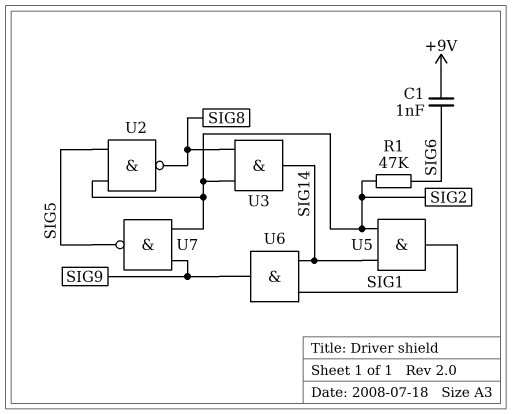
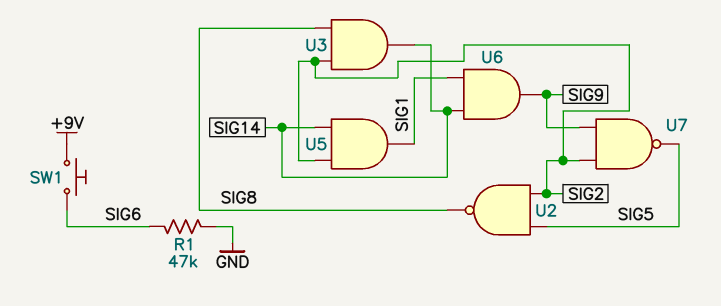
C1: 1nF (+9V, SIG6) -> none
R1: 47k (SIG2, SIG6) -> 47k (GND, SIG6)
SW1: none -> button (+9V, SIG6)

